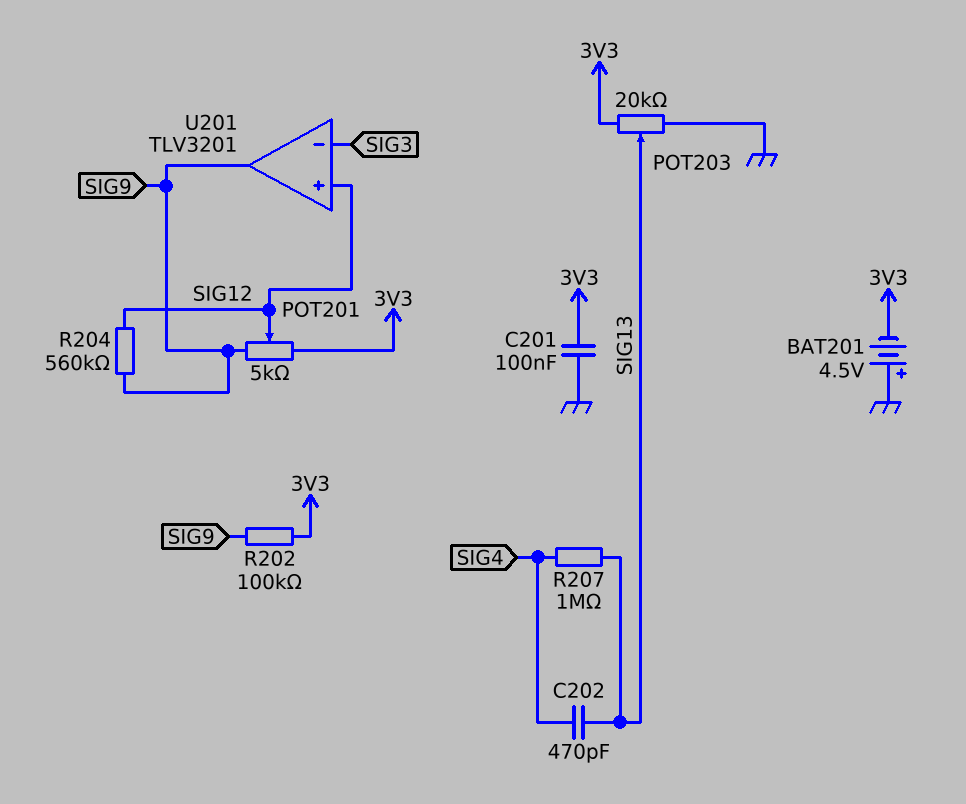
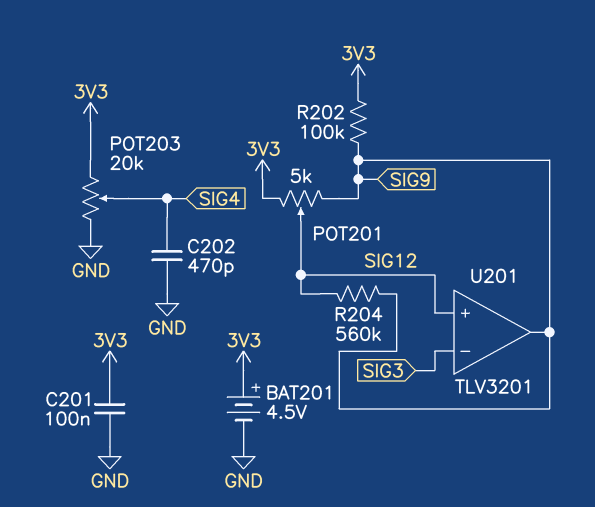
BAT201: 4.5V (plus GND, minus 3V3) -> 4.5V (plus 3V3, minus GND)
C202: 470pF (SIG4, SIG13) -> 470pF (GND, SIG4)
POT203: 20k (3V3, GND, wiper SIG13) -> 20k (3V3, GND, wiper SIG4)
R207: 1M (SIG4, SIG13) -> none

